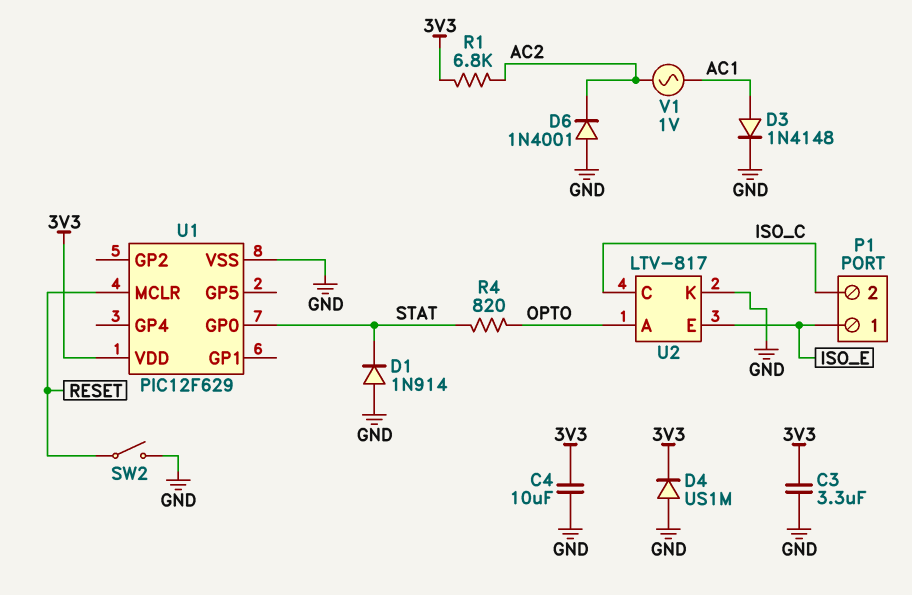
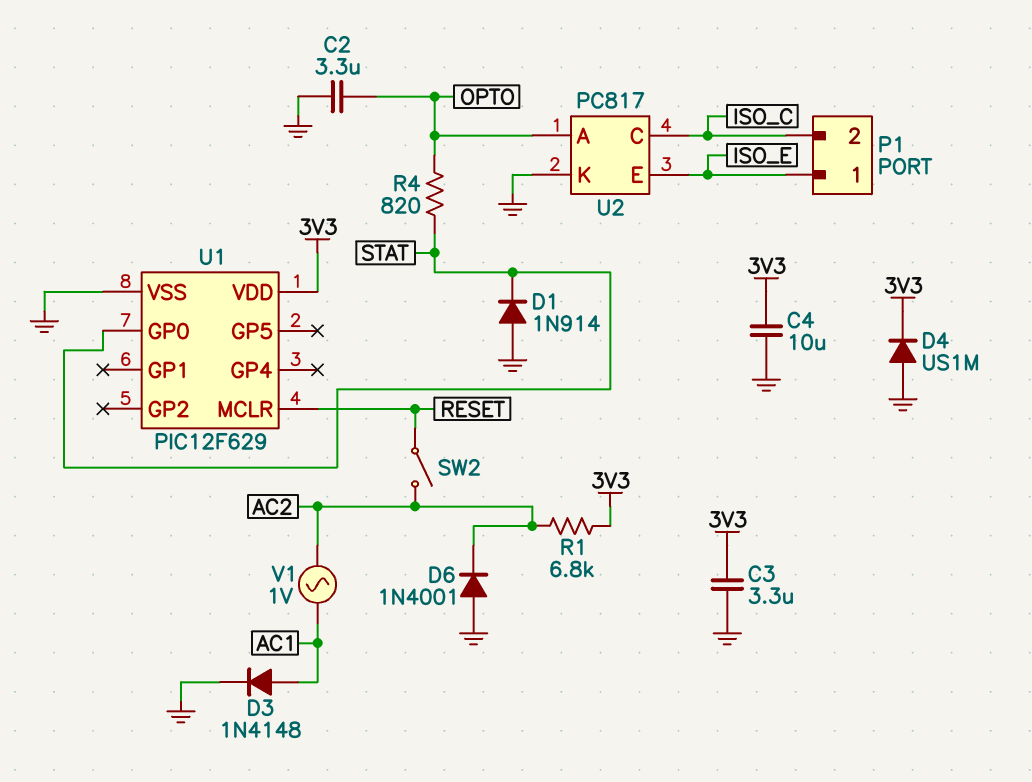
C2: none -> 3.3uF (GND, OPTO)
SW2: switch (GND, RESET) -> switch (AC2, RESET)
U2: LTV-817 -> PC817

